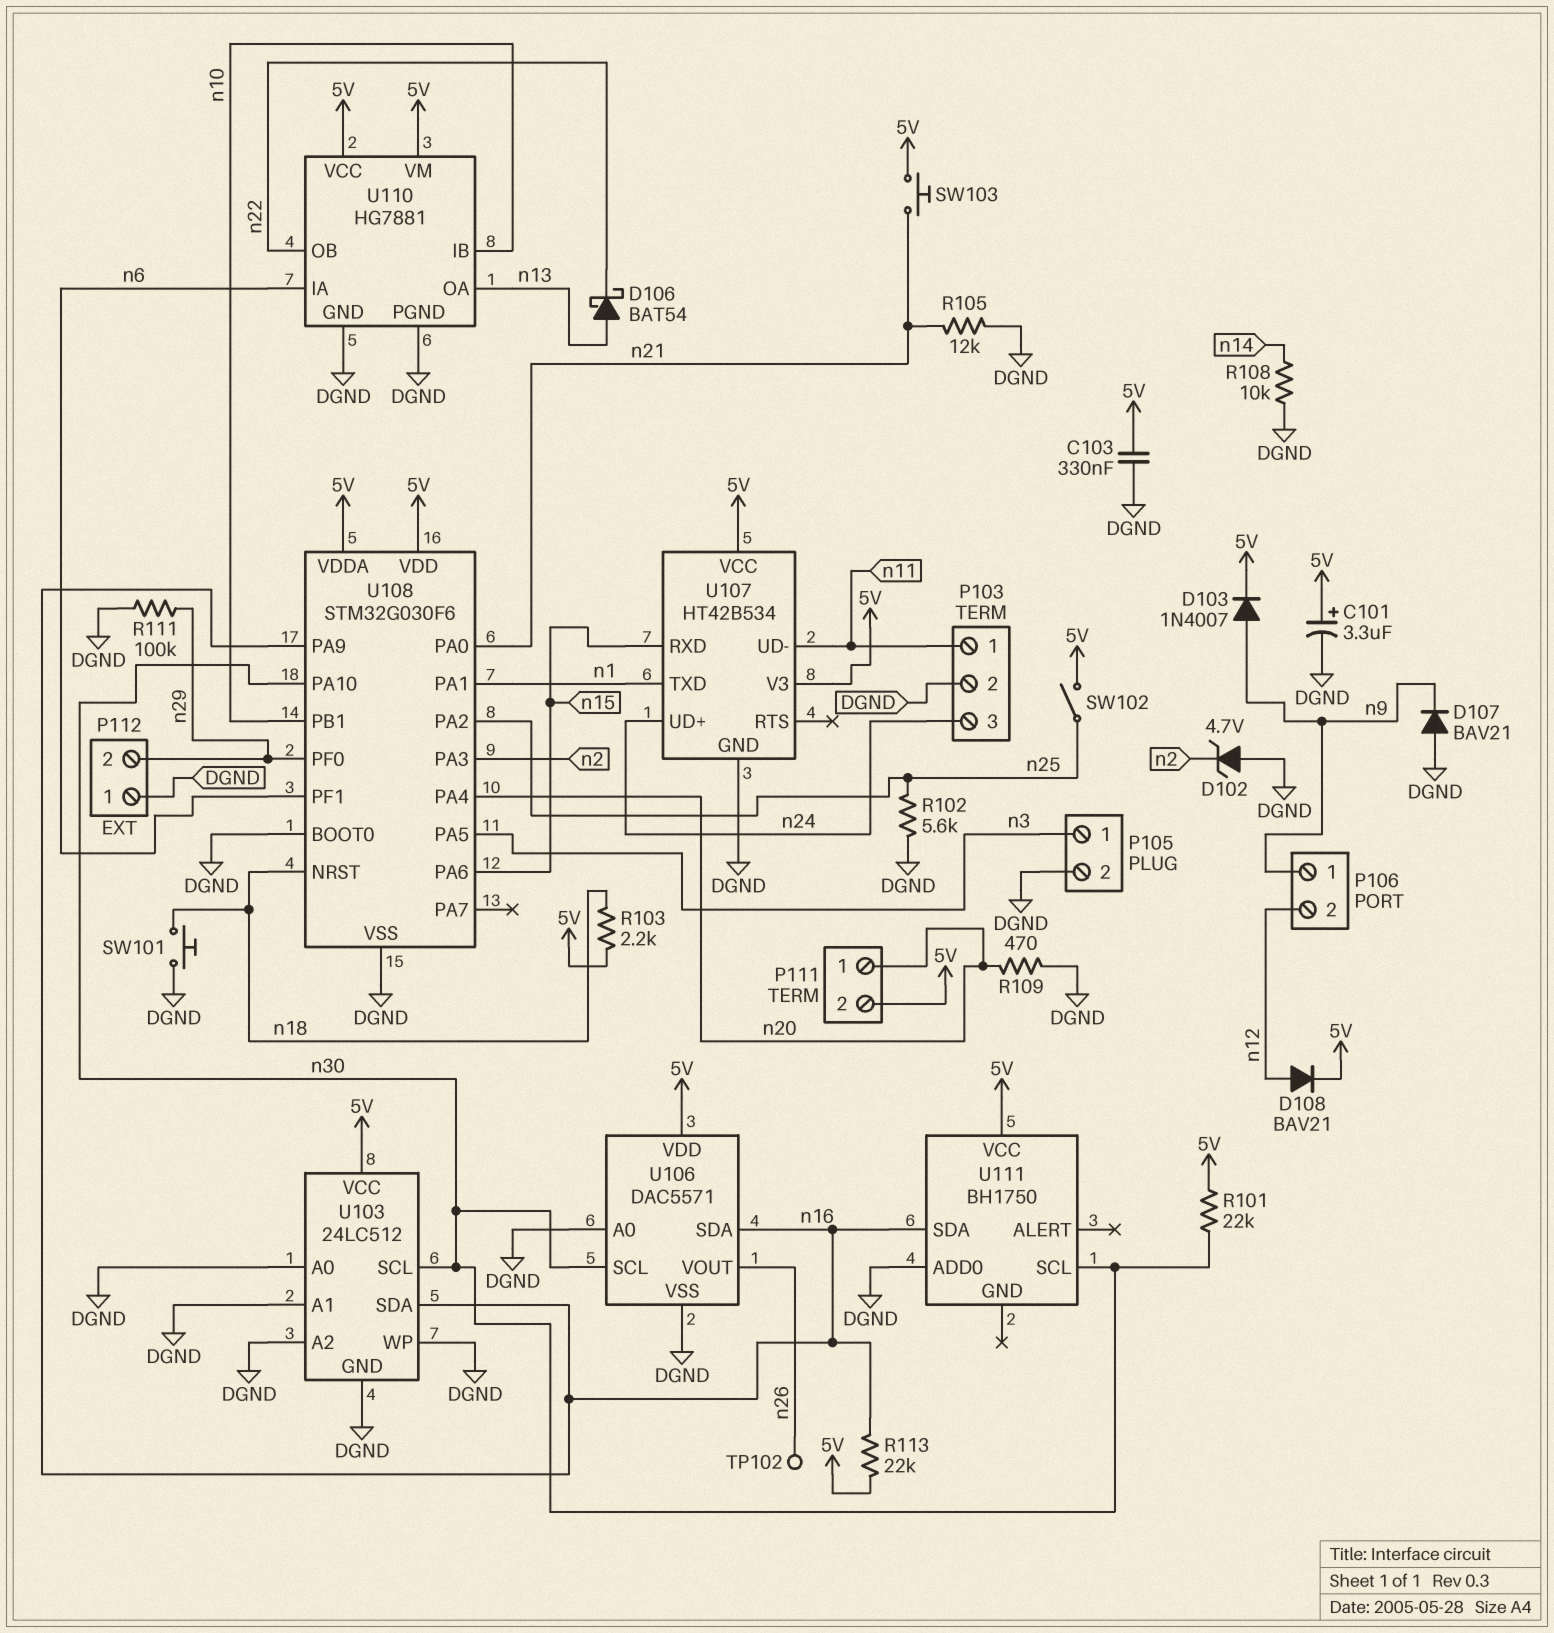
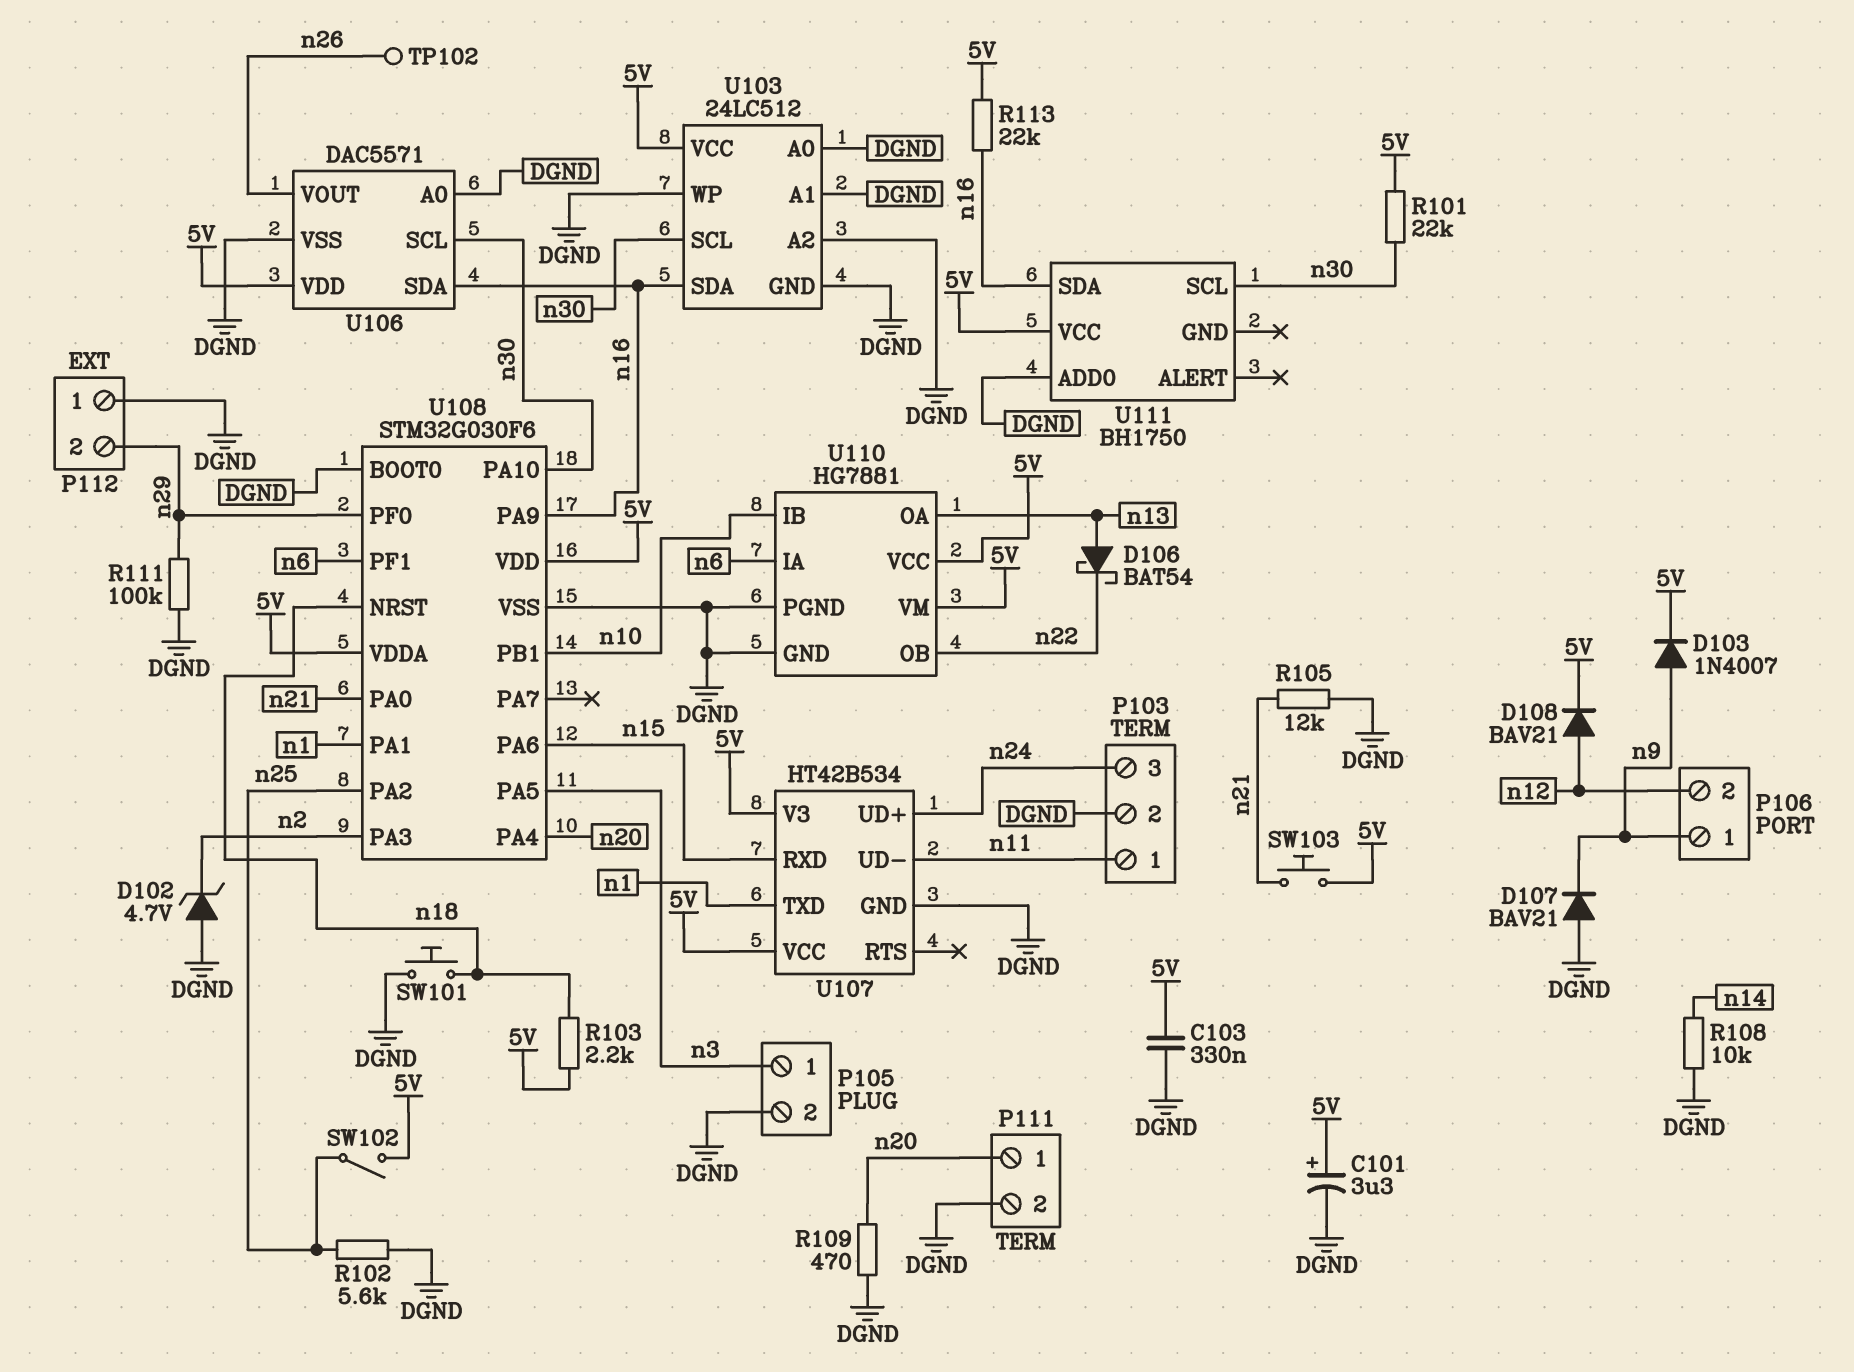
P111 pin 2: 5V -> DGND

